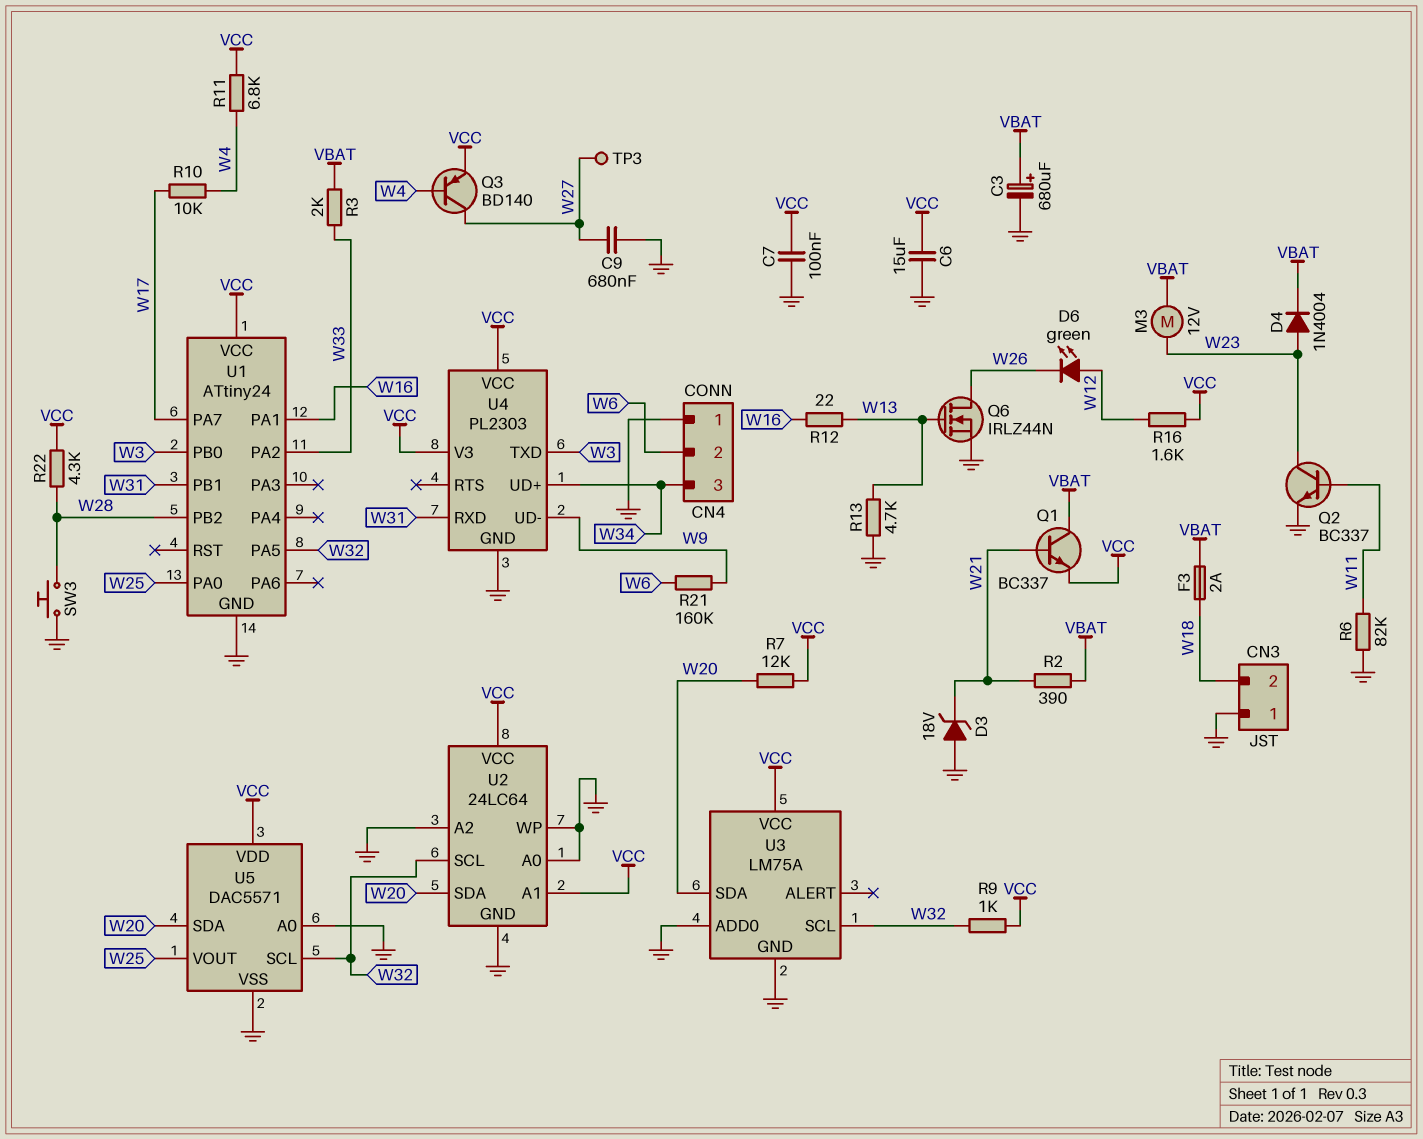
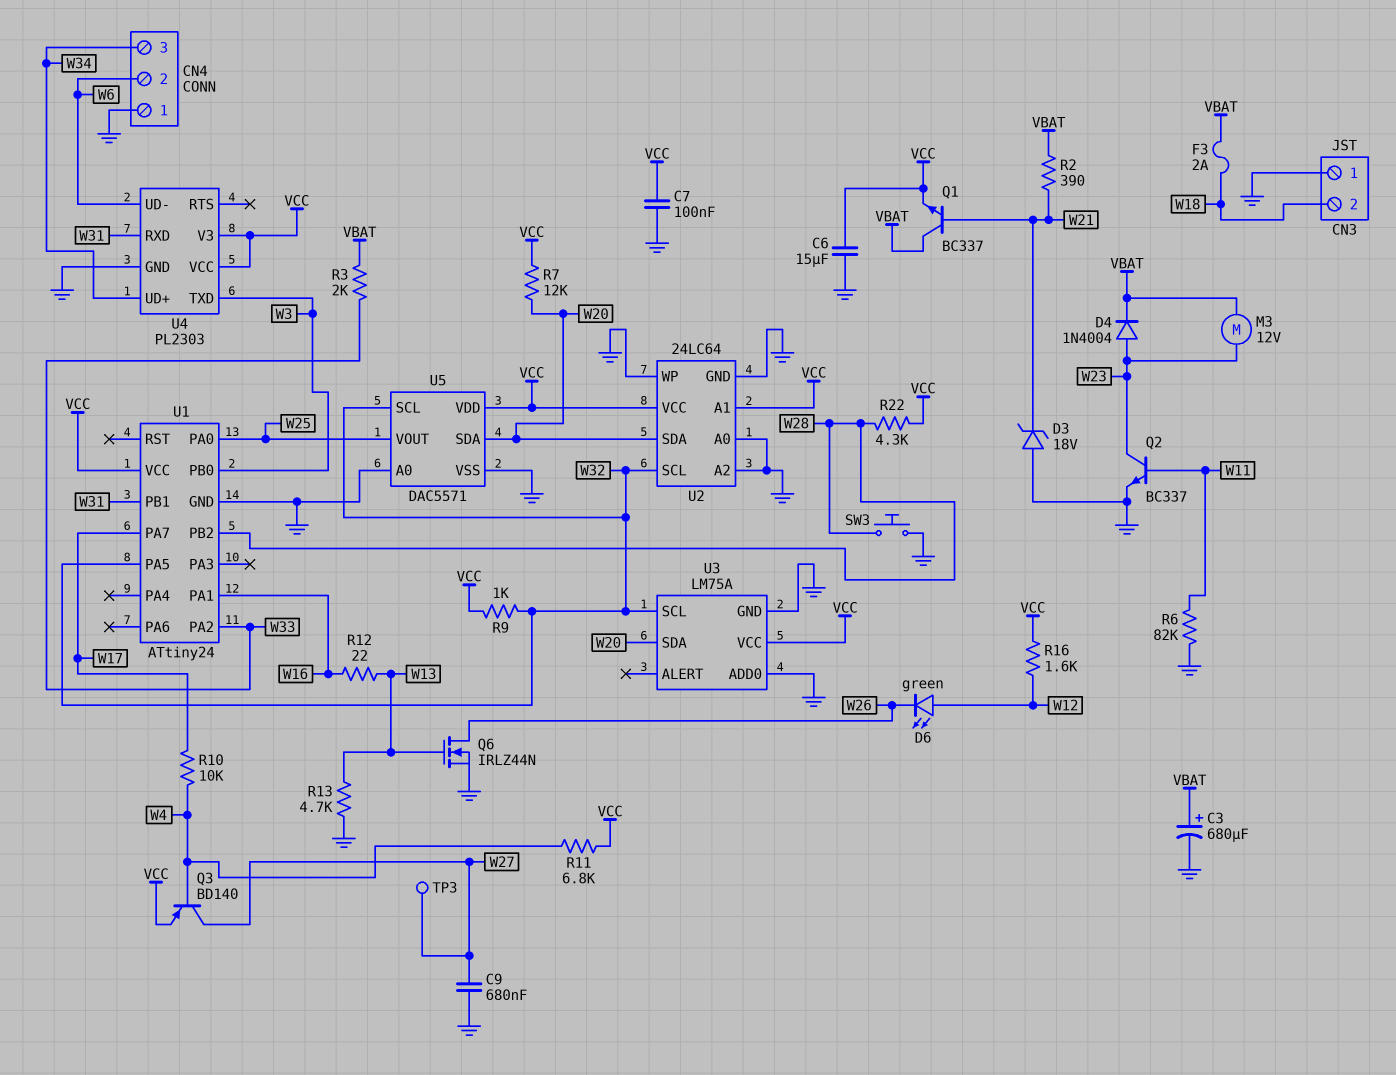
R21: 160k (W6, W9) -> none
U4 pin UD-: W9 -> W6

